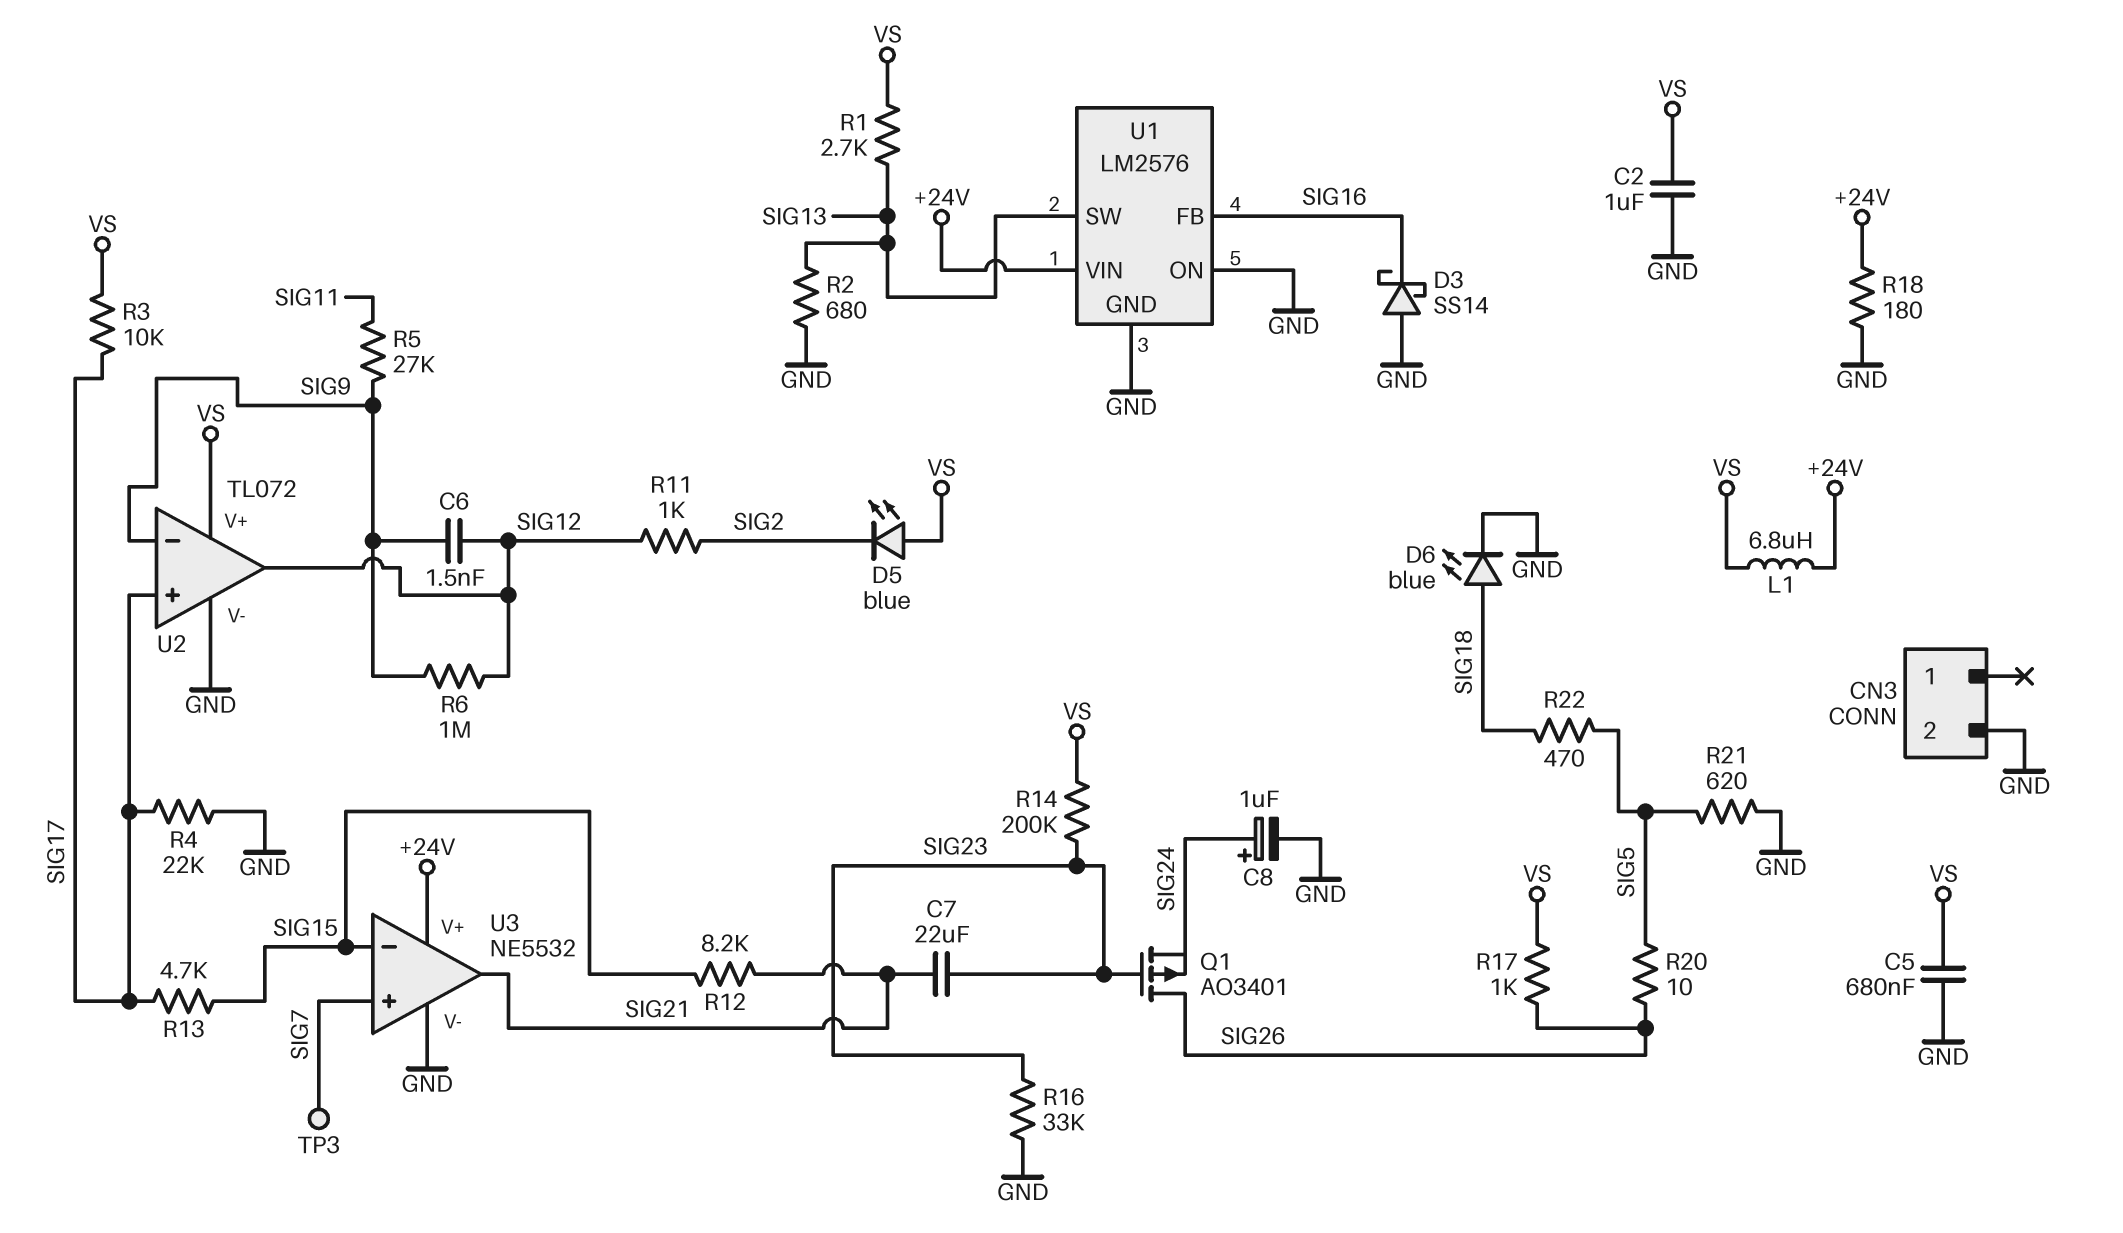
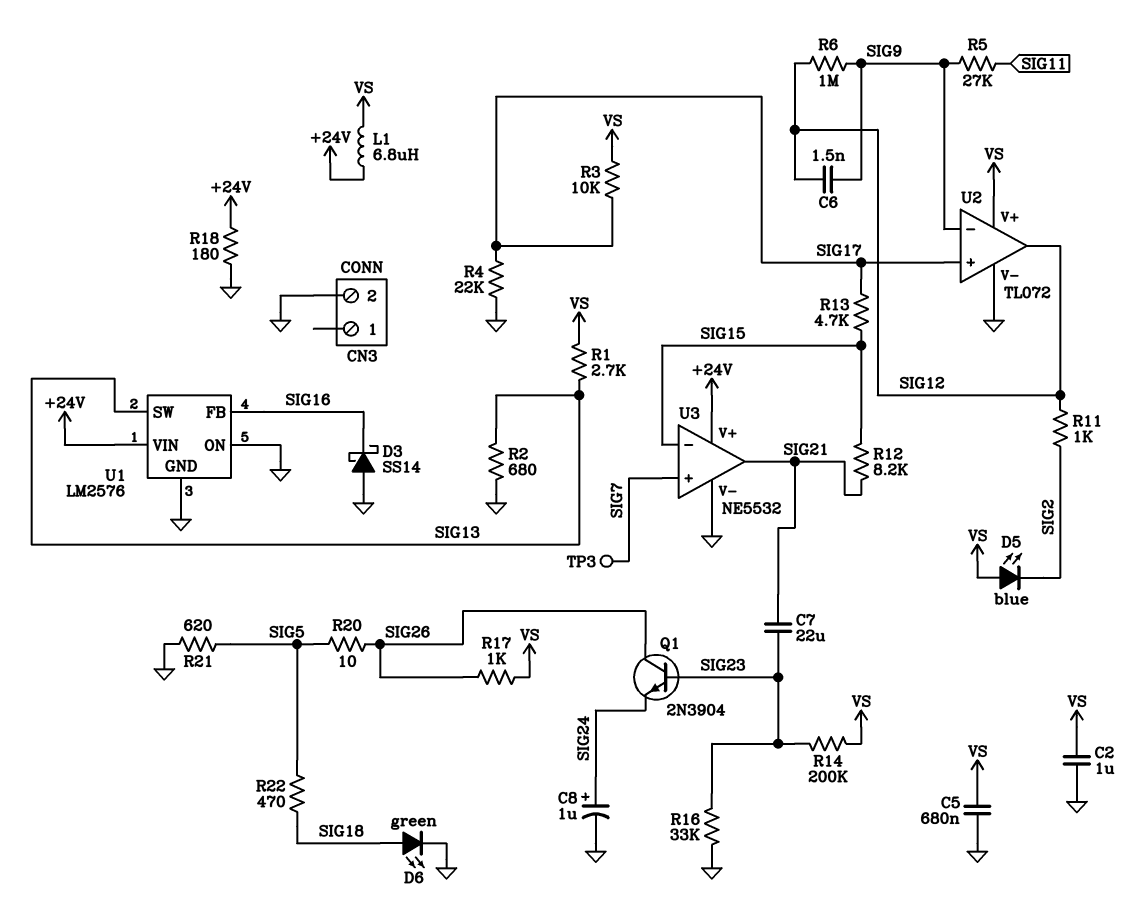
D6: LED blue (A SIG18, K GND) -> LED green (A SIG18, K GND)
Q1: PMOS AO3401 (G SIG23, D SIG26, S SIG24) -> NPN 2N3904 (B SIG23, C SIG26, E SIG24)

